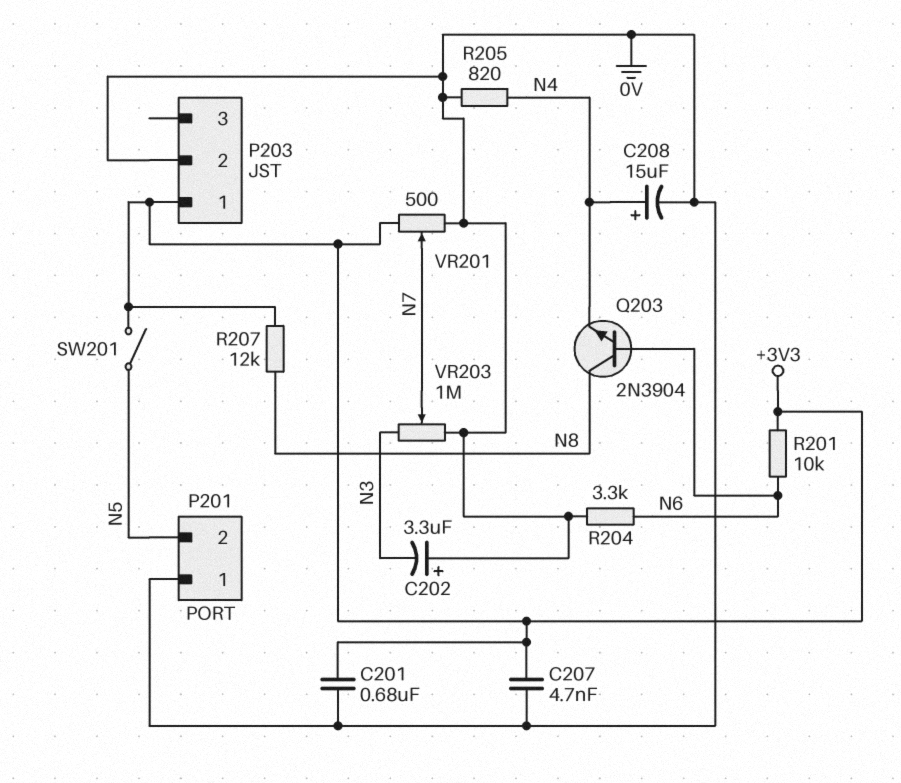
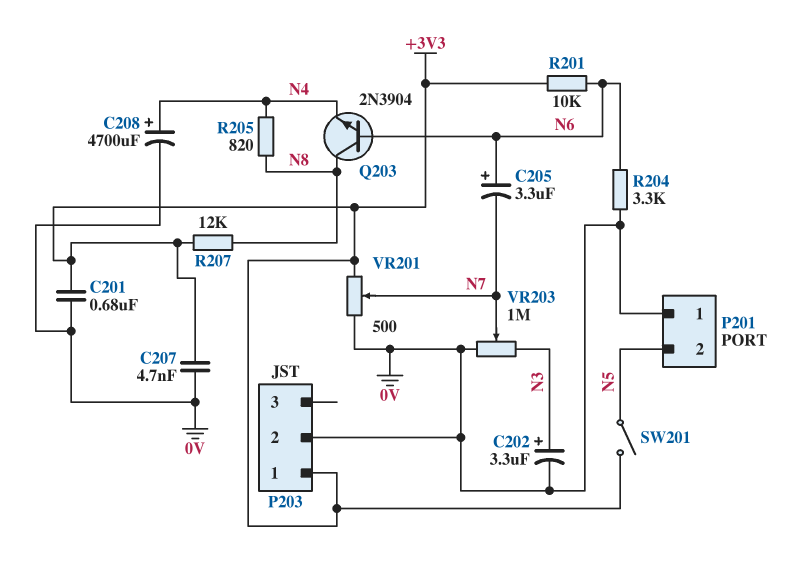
C202: 3.3uF (plus 0V, minus N3) -> 3.3uF (plus N3, minus 0V)
C205: none -> 3.3uF (plus N6, minus N7)
C208: 15uF (plus N4, minus 0V) -> 4700uF (plus N4, minus 0V)
R205: 820 (0V, N4) -> 820 (N4, N8)

